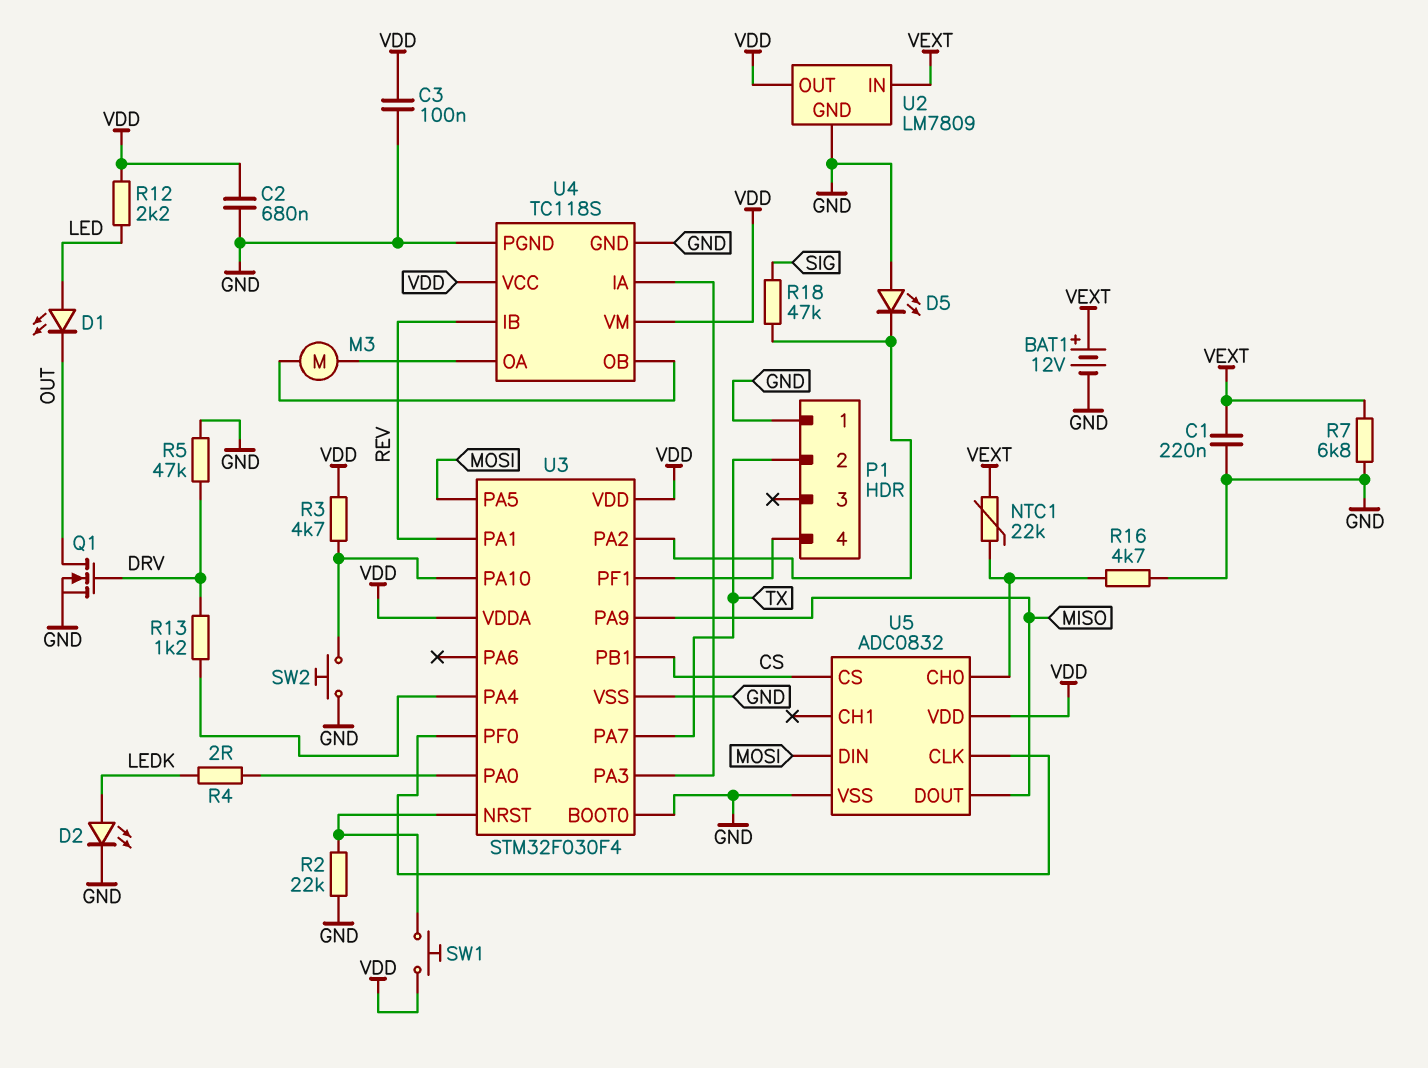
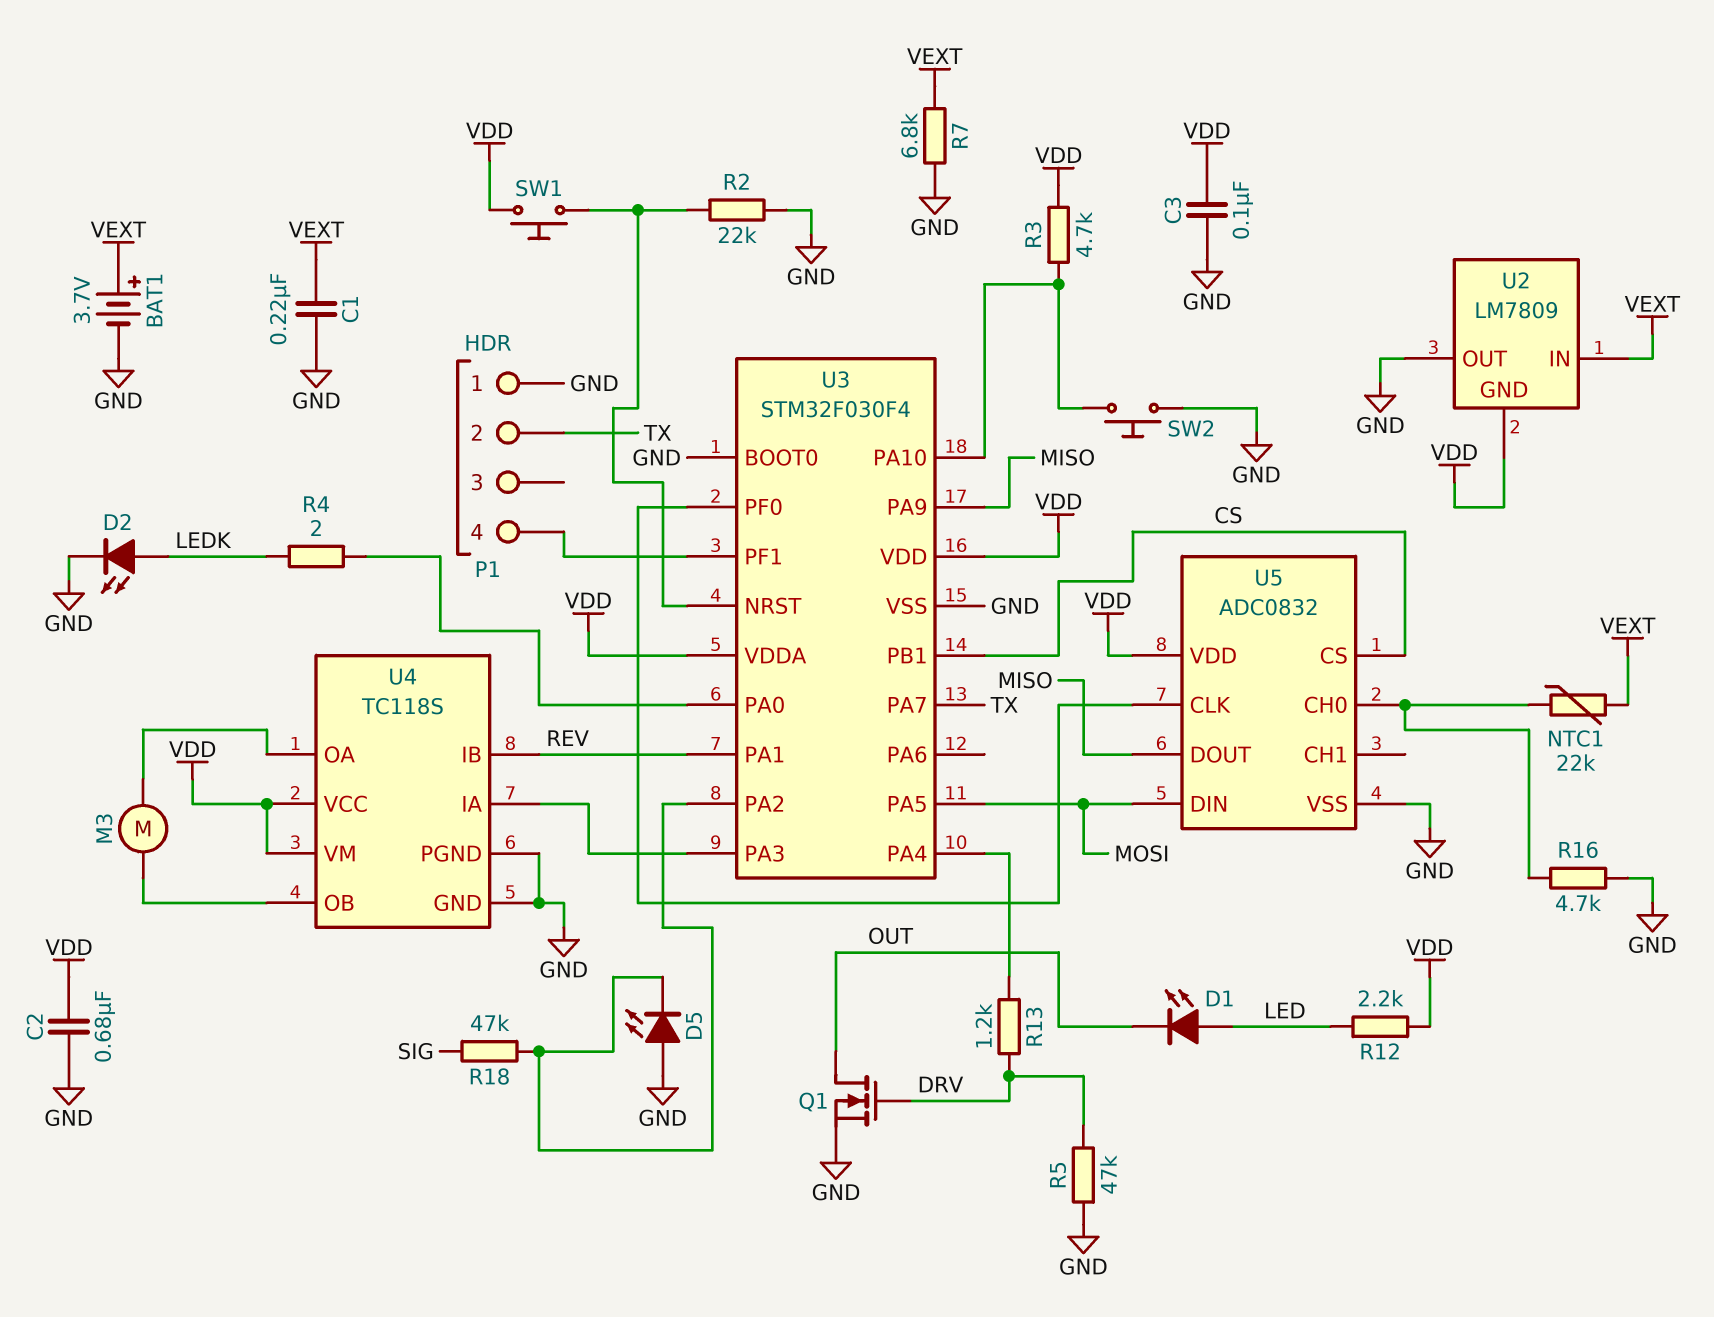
BAT1: 12V (plus VEXT, minus GND) -> 3.7V (plus VEXT, minus GND)
U2 pin GND: GND -> VDD
U2 pin OUT: VDD -> GND

